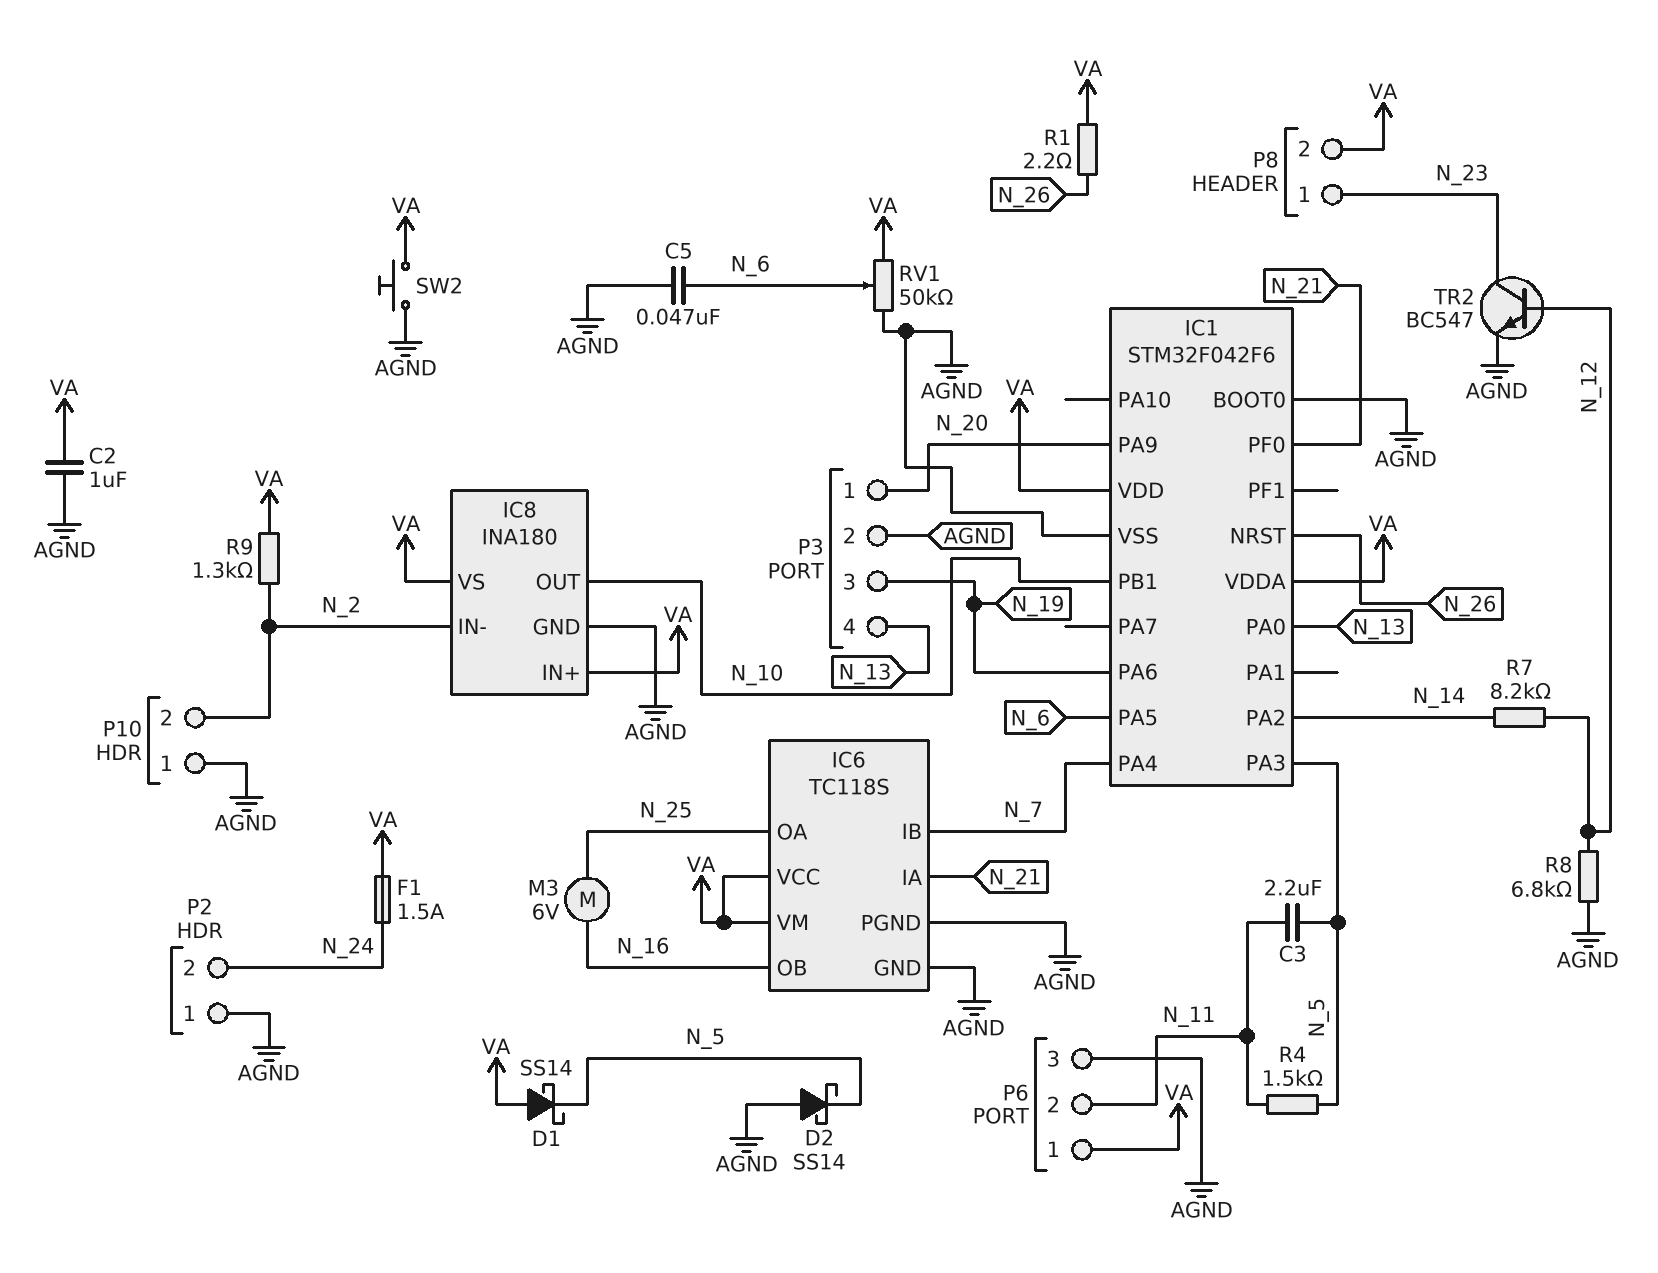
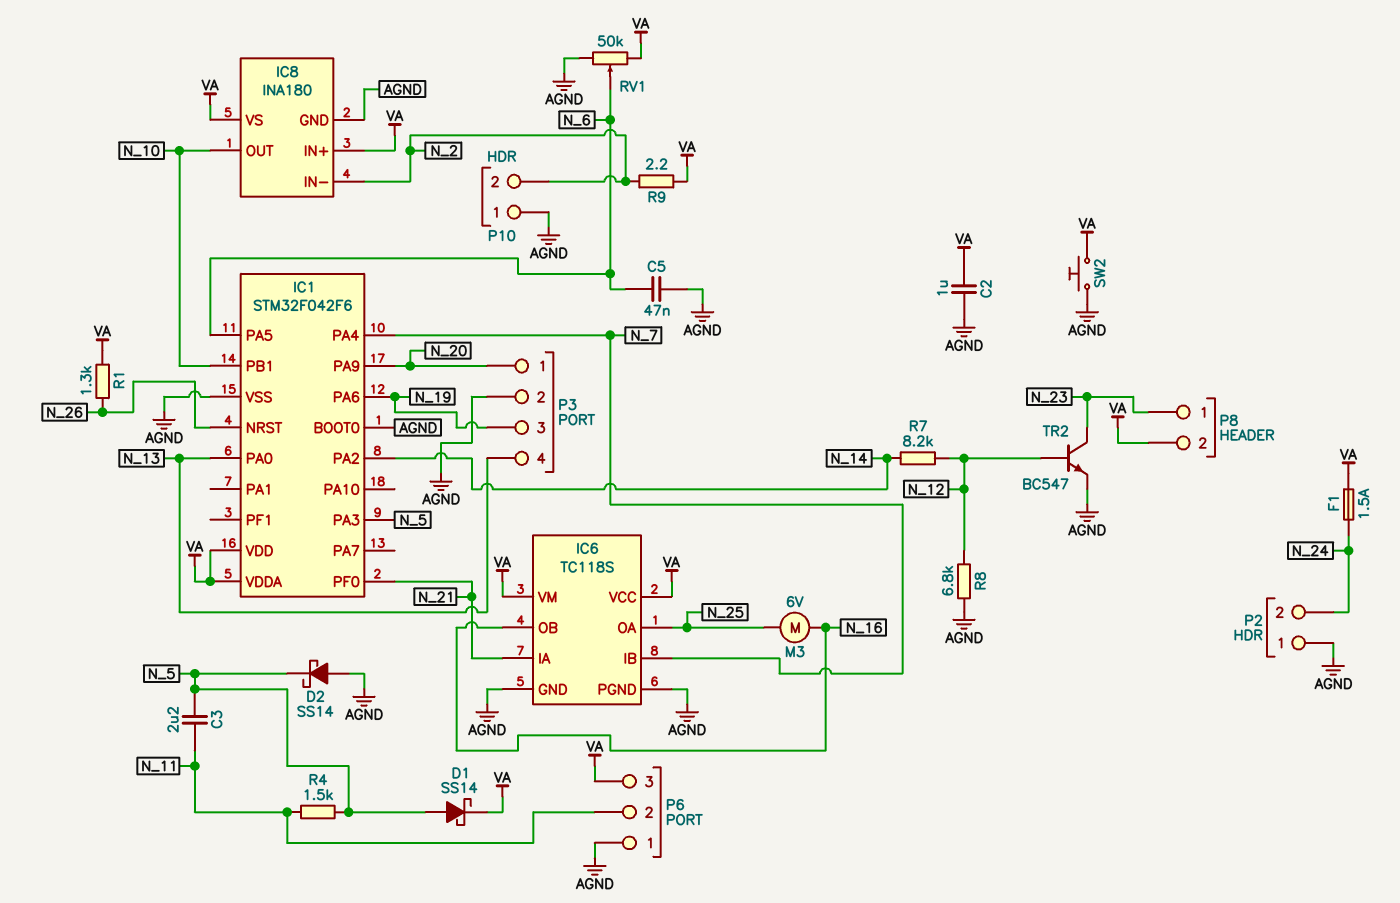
D1: schottky SS14 (A VA, K N_5) -> schottky SS14 (A N_5, K VA)
P6 pin 1: VA -> AGND
P6 pin 3: AGND -> VA
R1: 2.2 (N_26, VA) -> 1.3k (N_26, VA)
R9: 1.3k (N_2, VA) -> 2.2 (N_2, VA)

